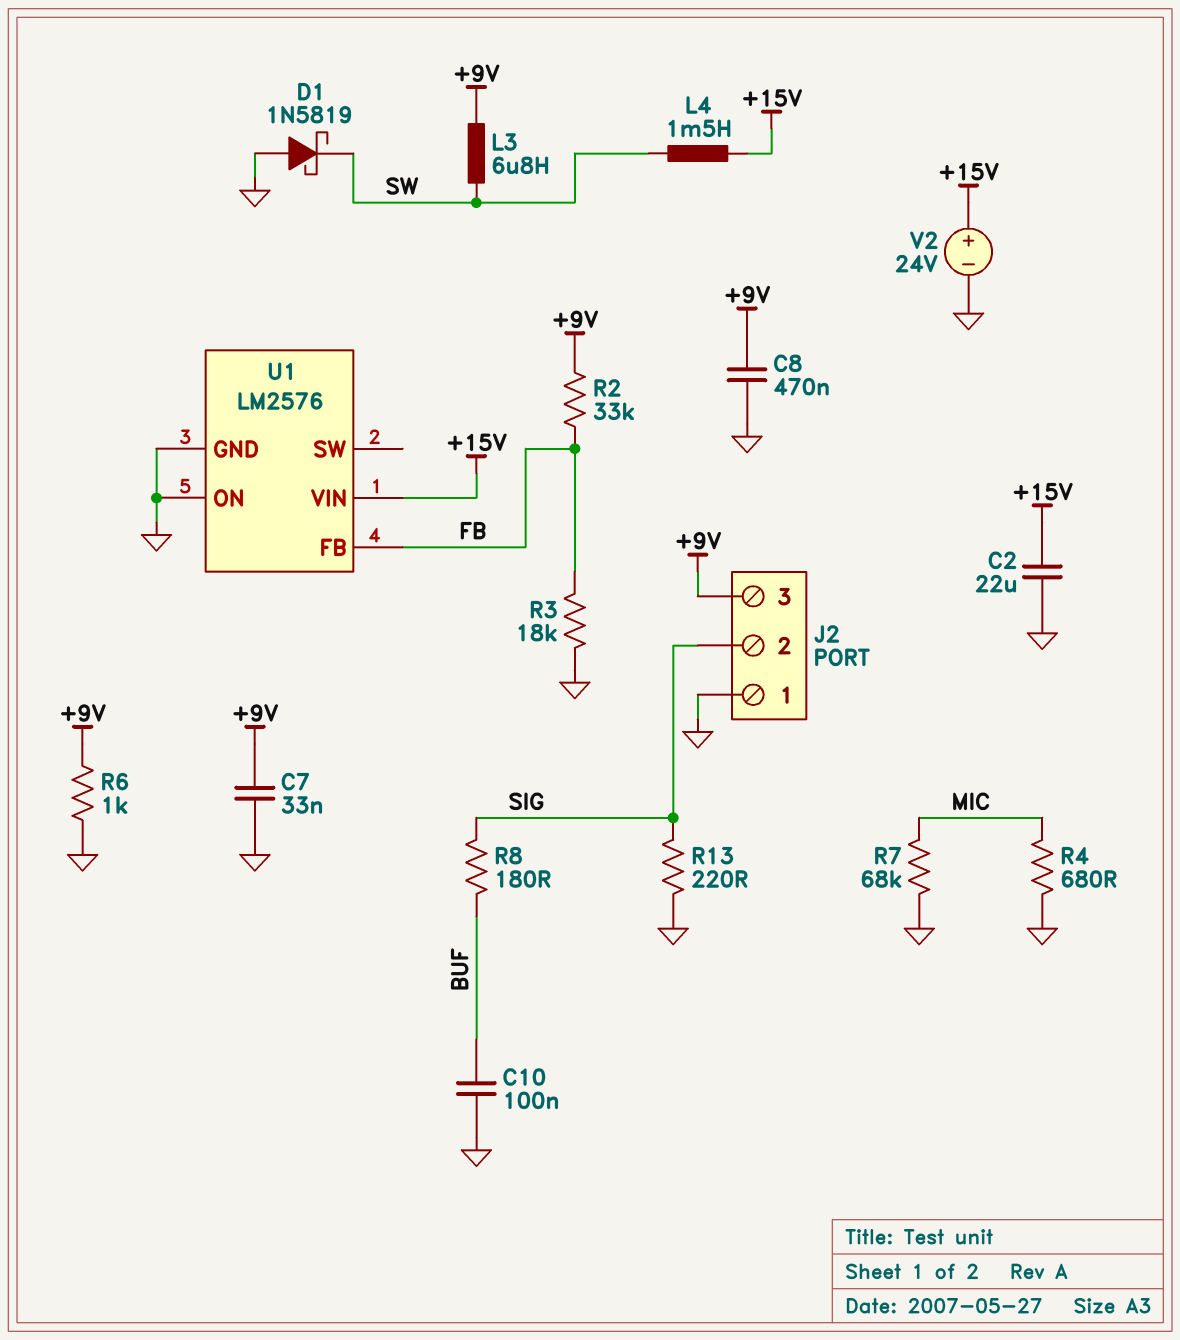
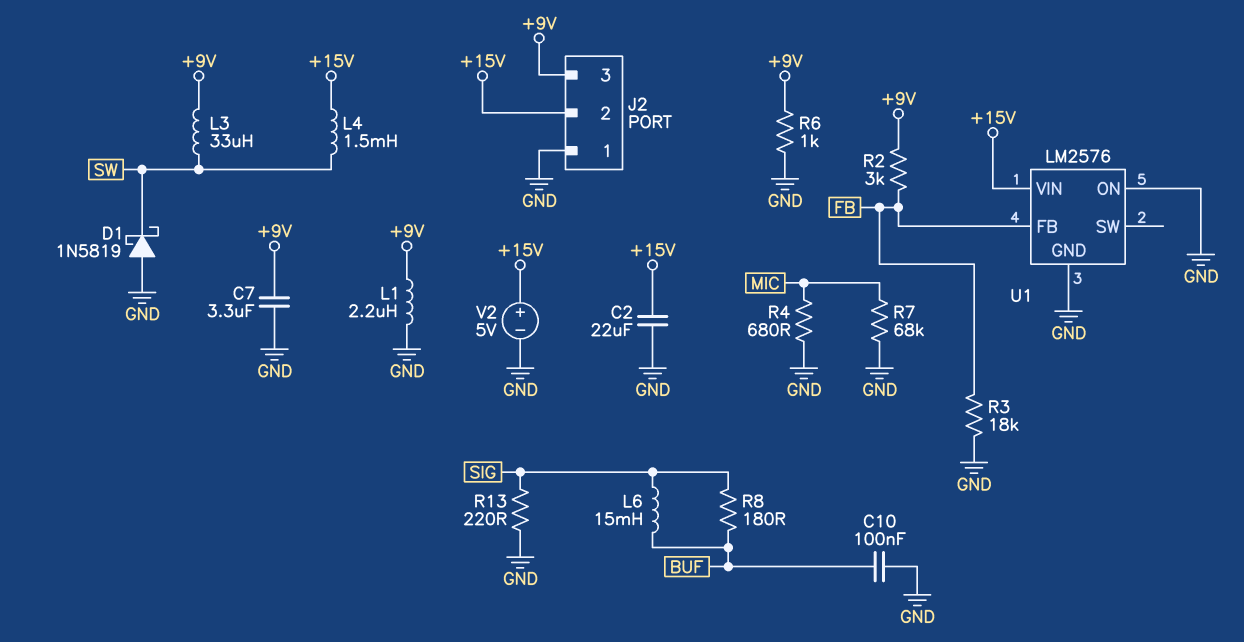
C7: 33nF (+9V, GND) -> 3.3uF (+9V, GND)
C8: 470nF (+9V, GND) -> none
J2 pin 2: SIG -> +15V
L1: none -> 2.2uH (+9V, GND)
L3: 6.8uH (+9V, SW) -> 33uH (+9V, SW)
L6: none -> 15mH (BUF, SIG)
R2: 33k (+9V, FB) -> 3k (+9V, FB)
V2: 24V (plus +15V, minus GND) -> 5V (plus +15V, minus GND)

